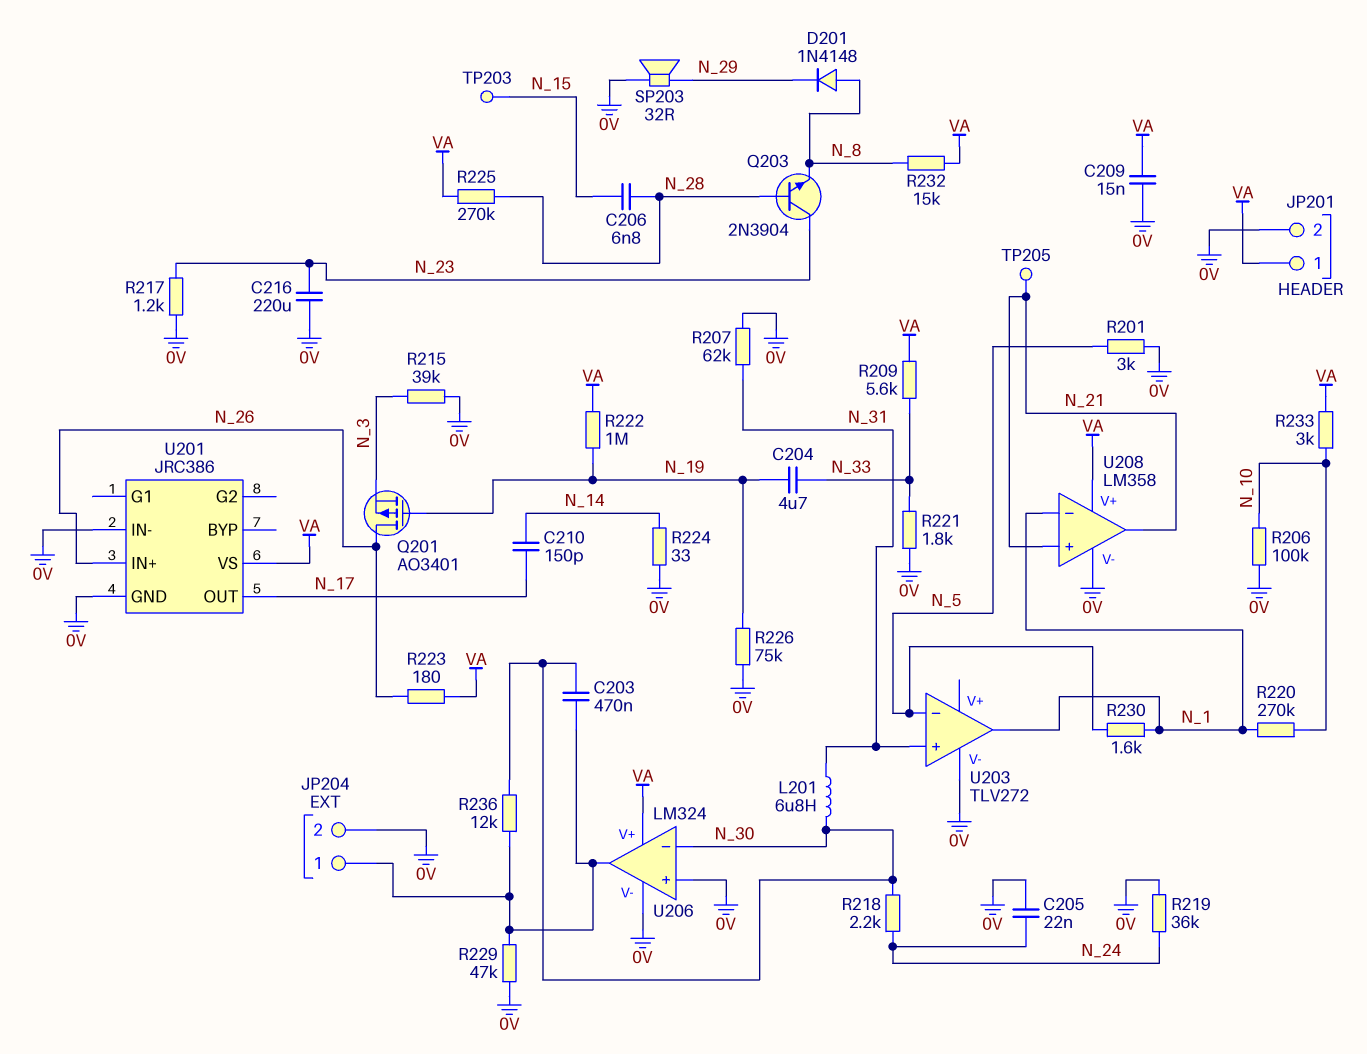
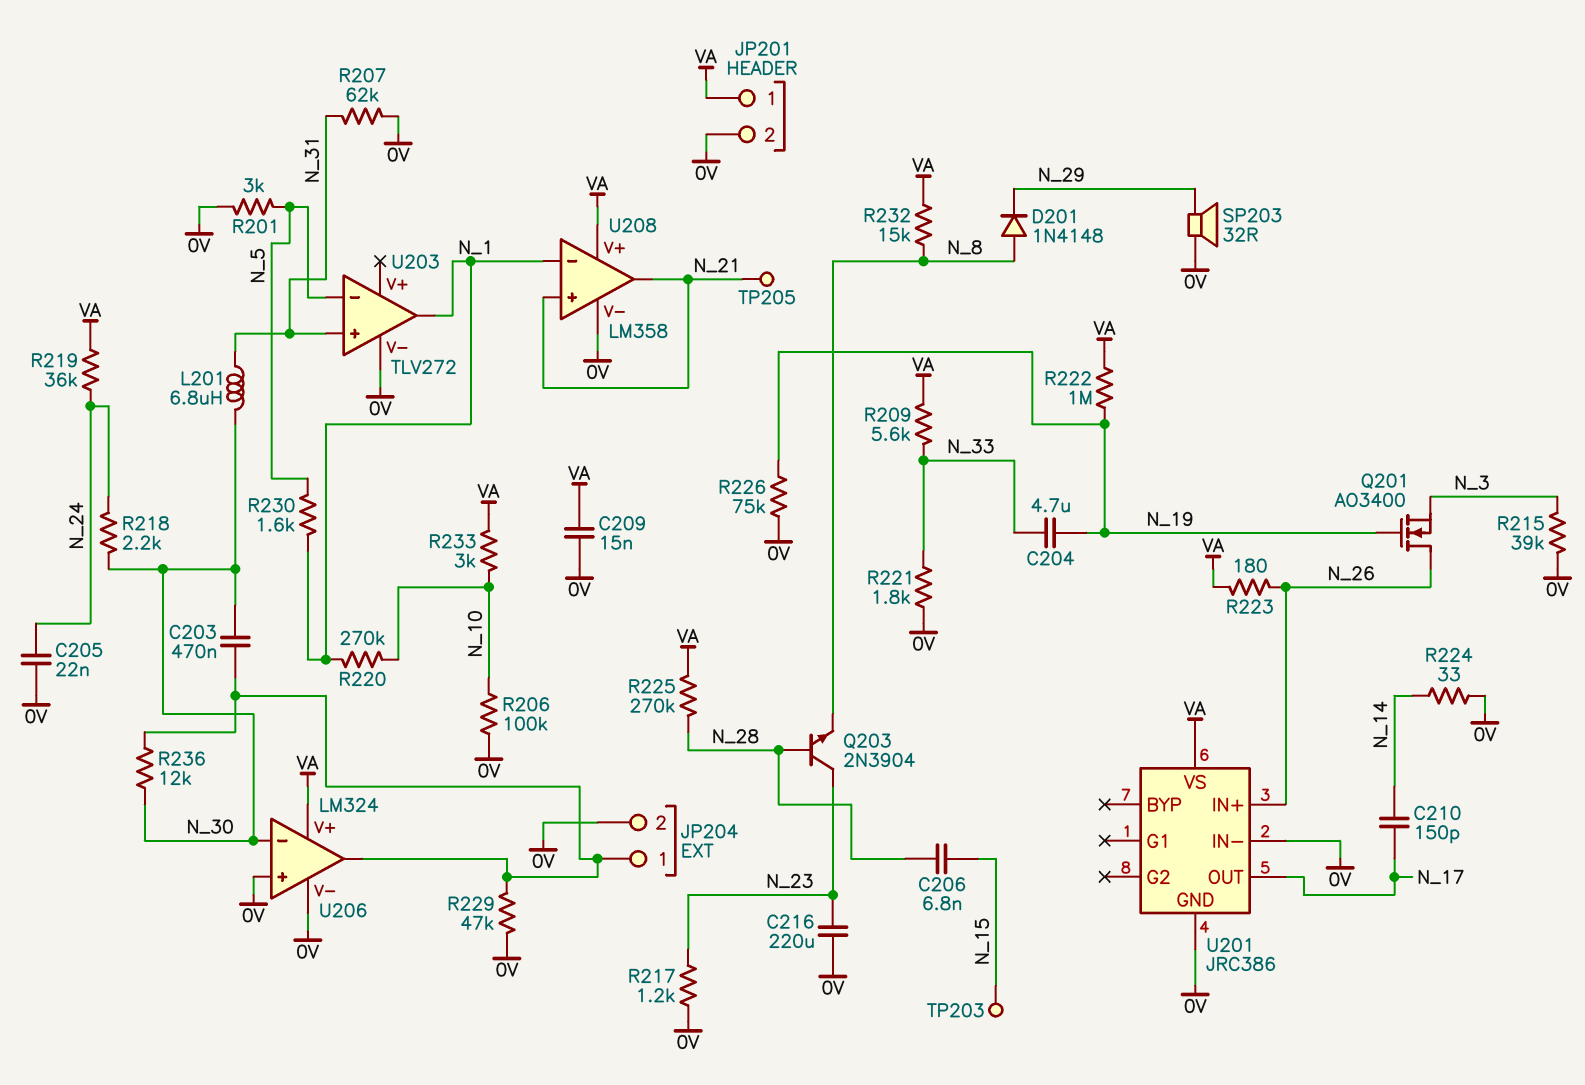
Q201: PMOS AO3401 (G N_19, D N_26, S N_3) -> NMOS AO3400 (G N_19, D N_26, S N_3)
R219: 36k (0V, N_24) -> 36k (N_24, VA)

